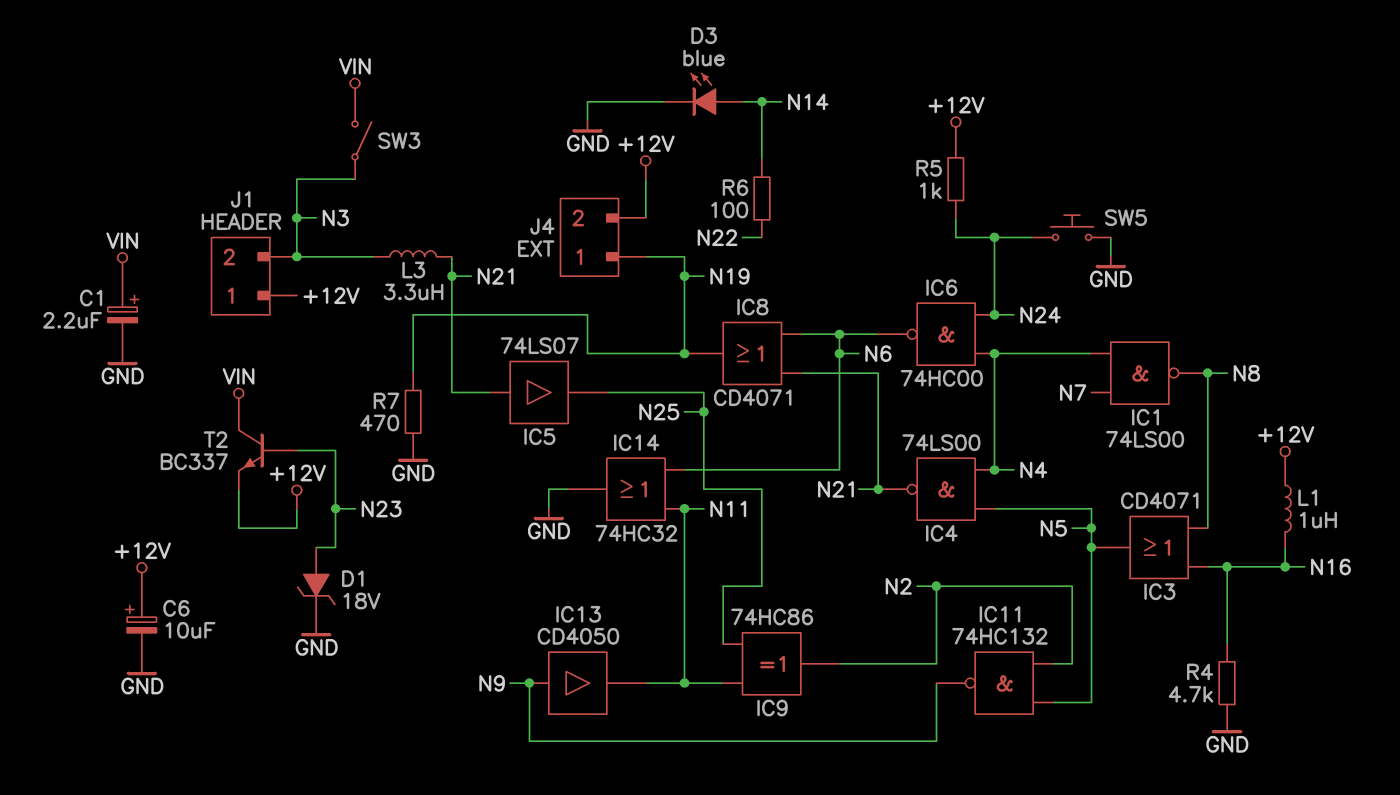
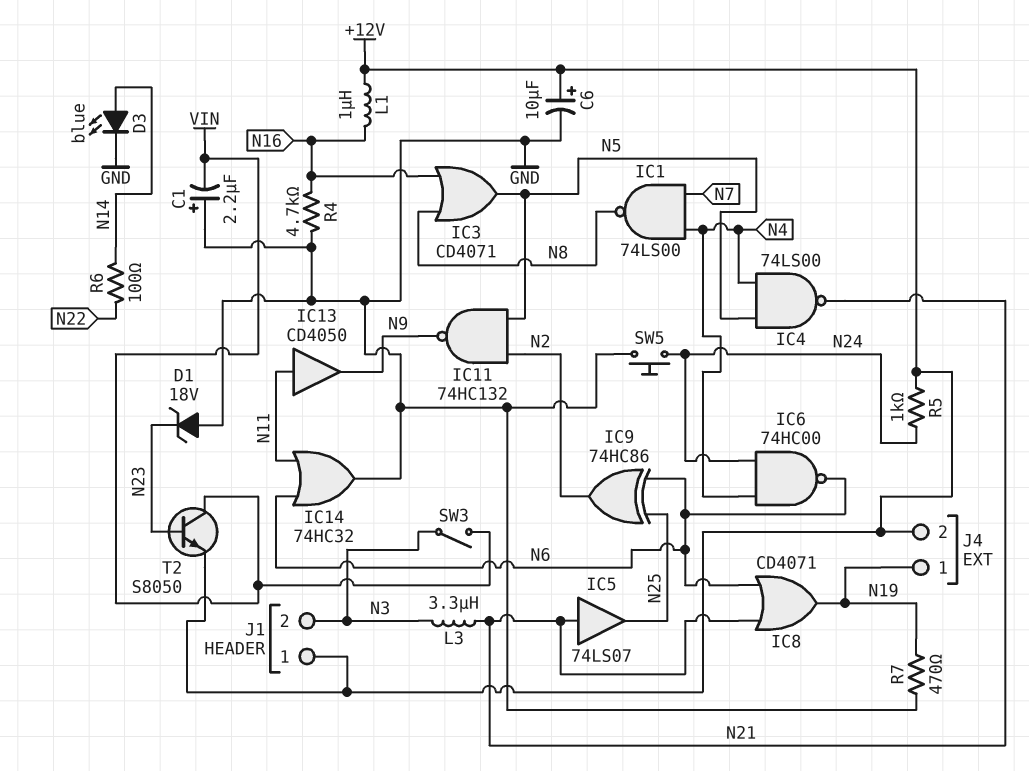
C1: 2.2uF (plus VIN, minus GND) -> 2.2uF (plus GND, minus VIN)
D1: zener 18V (A N23, K GND) -> zener 18V (A GND, K N23)
IC9: XOR 74HC86 (in N11, in N25, out N2) -> XOR 74HC86 (in N6, in N25, out N2)
IC13: buffer CD4050 (in N9, out N11) -> buffer CD4050 (in N11, out N9)
T2: NPN BC337 (B N23, C VIN, E +12V) -> NPN S8050 (B N23, C VIN, E +12V)

